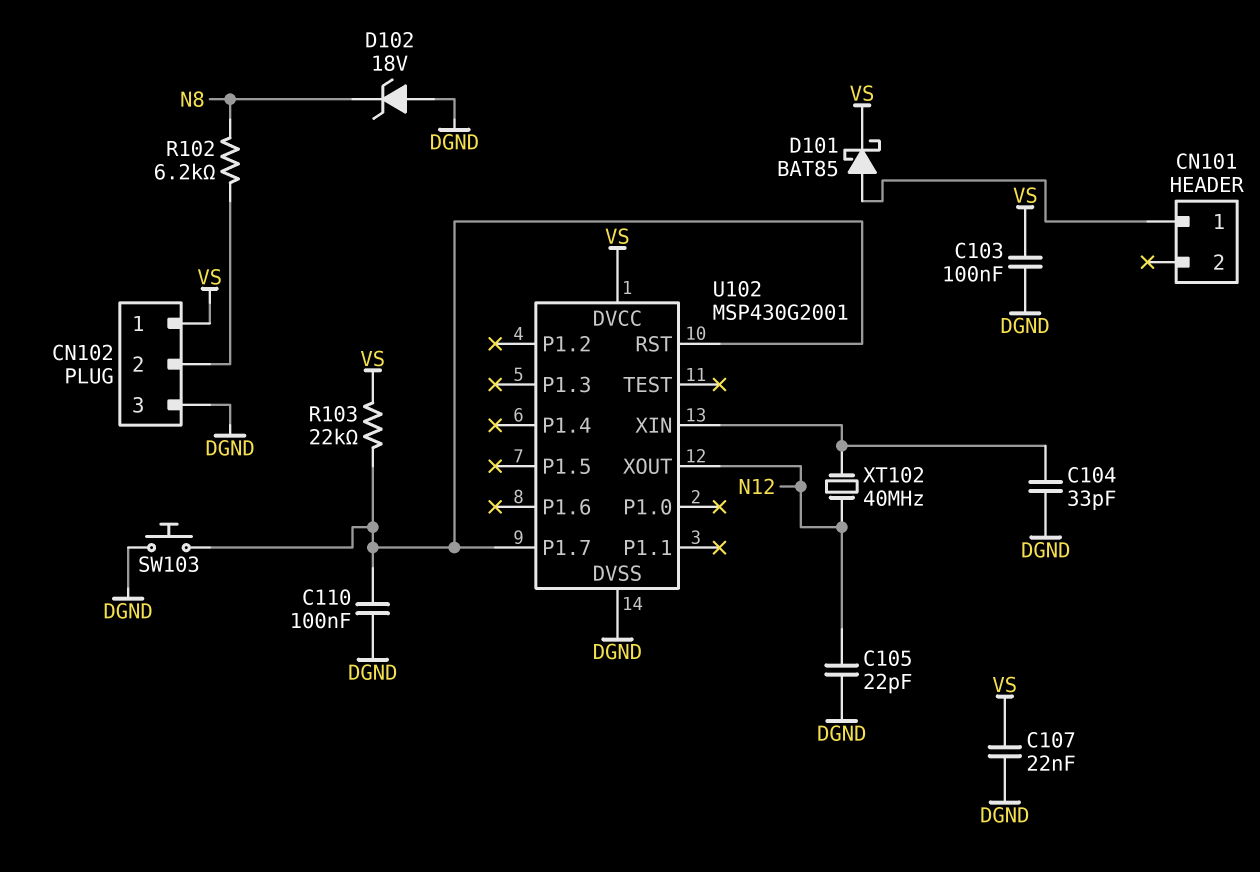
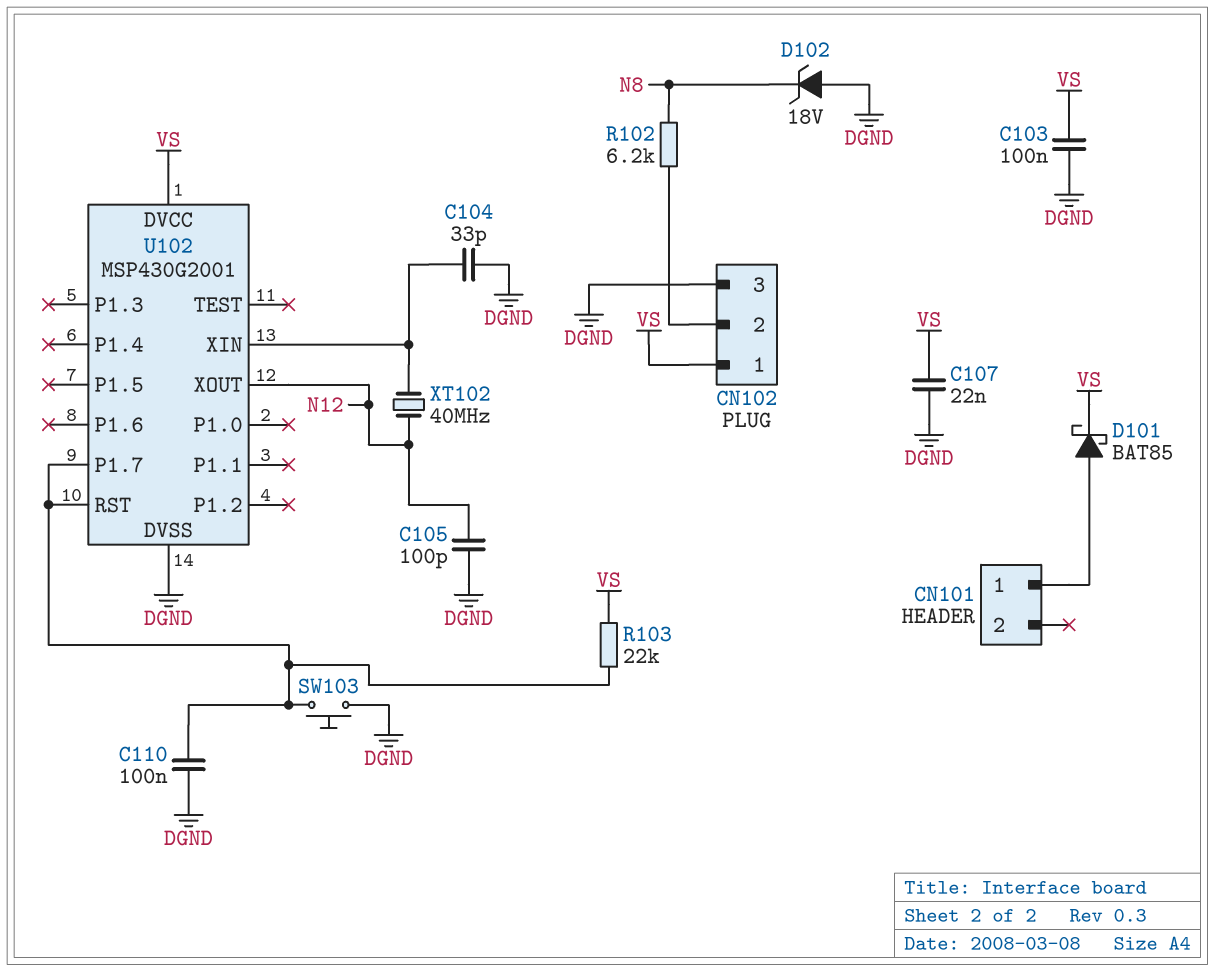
C105: 22pF (DGND, N12) -> 100pF (DGND, N12)

